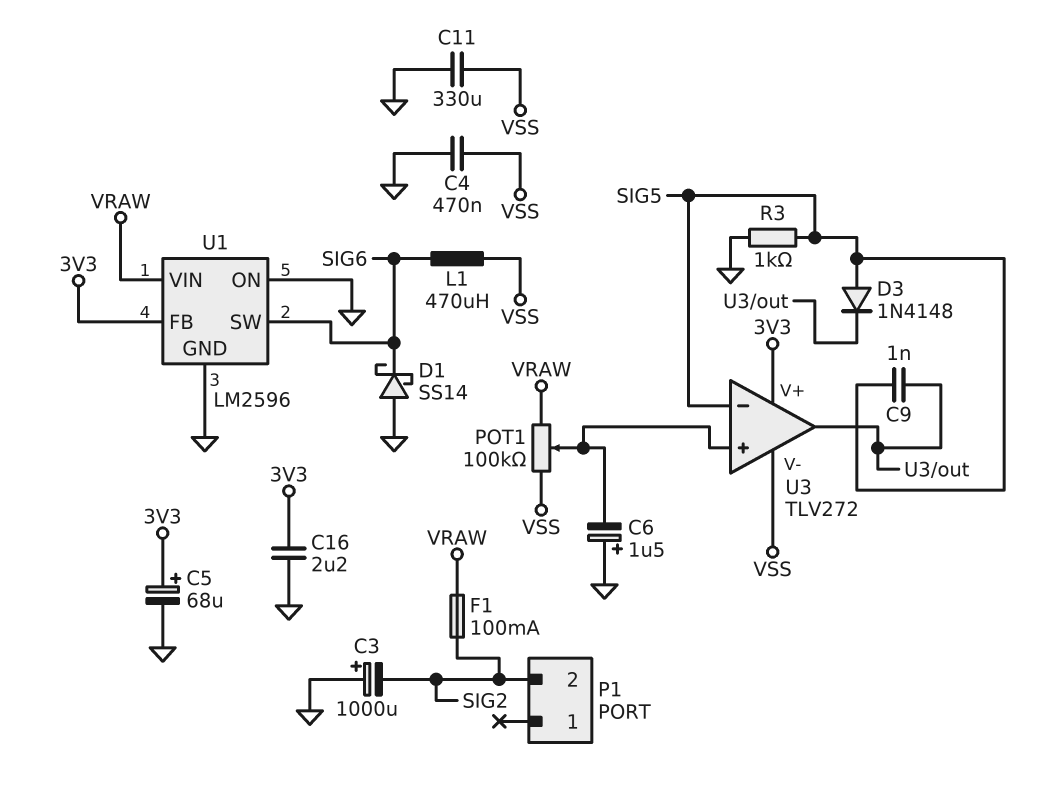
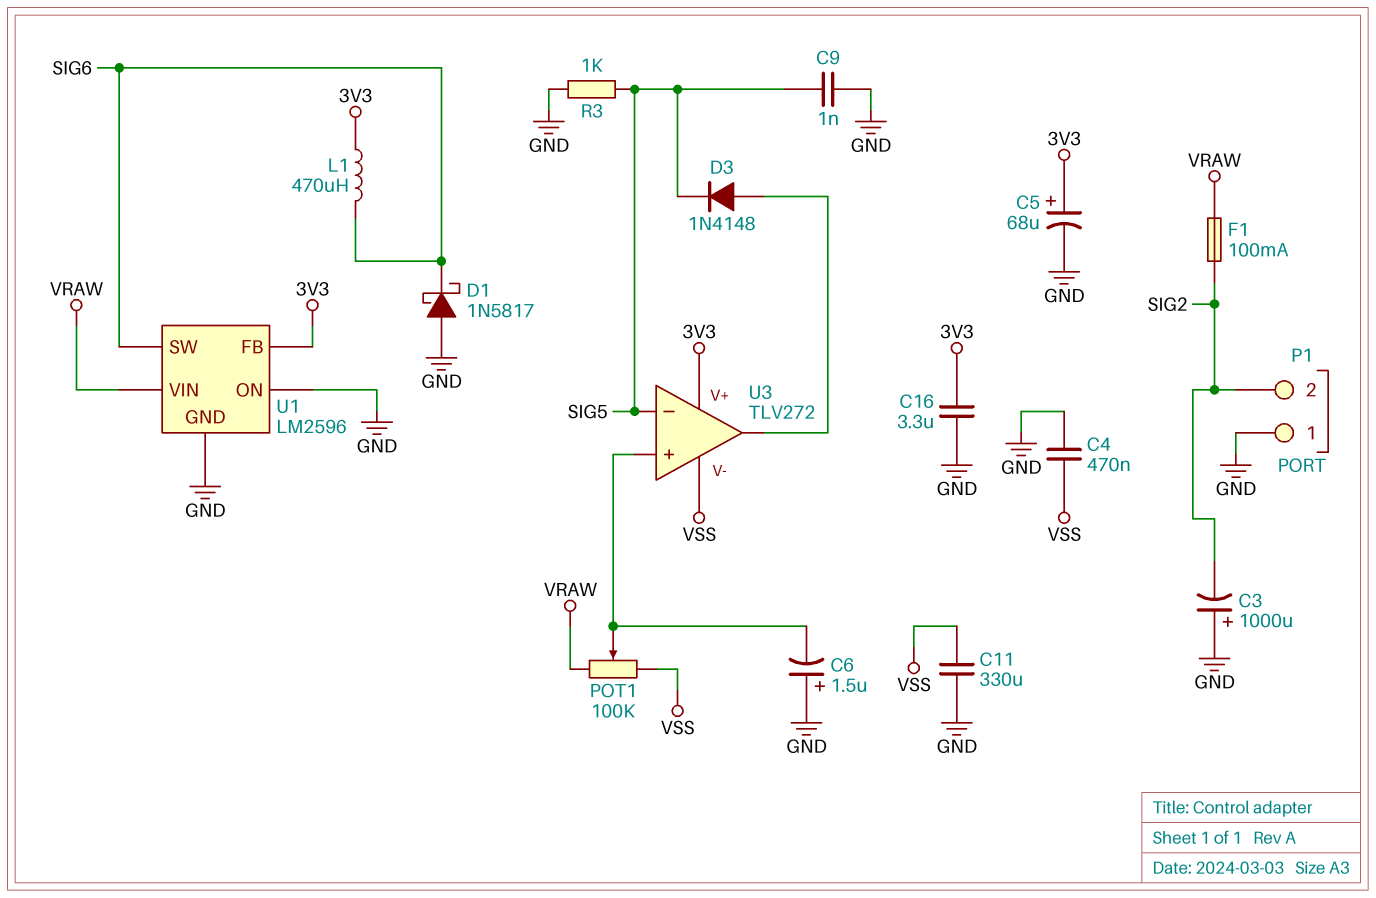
C9: 1nF (SIG5, U3/out) -> 1nF (GND, SIG5)
C16: 2.2uF (3V3, GND) -> 3.3uF (3V3, GND)
D1: schottky SS14 (A GND, K SIG6) -> schottky 1N5817 (A GND, K SIG6)
D3: diode 1N4148 (A SIG5, K U3/out) -> diode 1N4148 (A U3/out, K SIG5)
L1: 470uH (SIG6, VSS) -> 470uH (3V3, SIG6)
P1 pin 1: none -> GND

